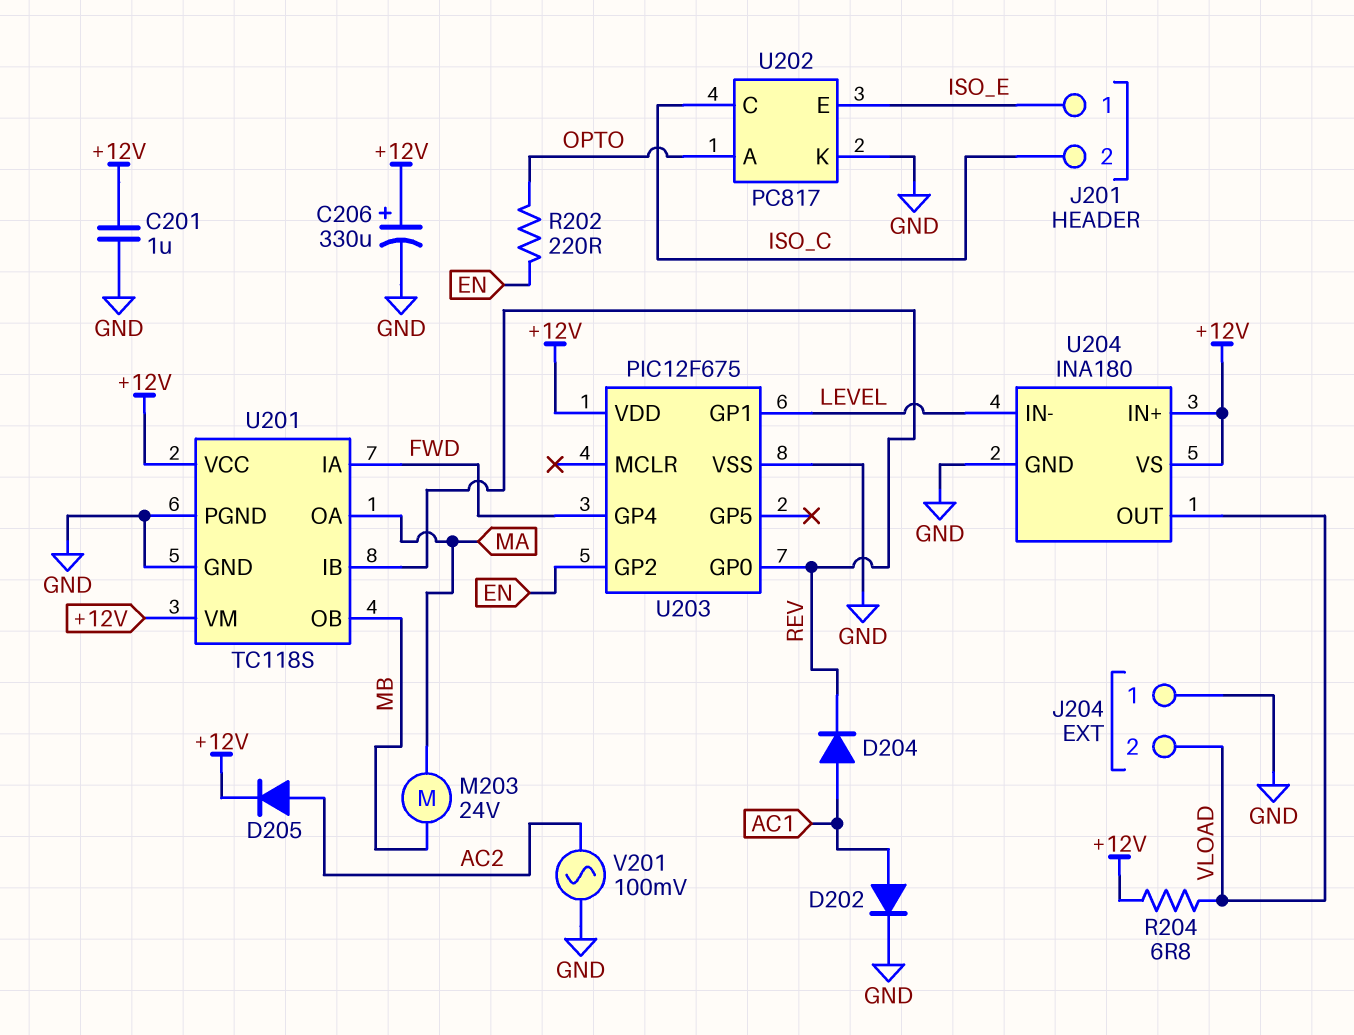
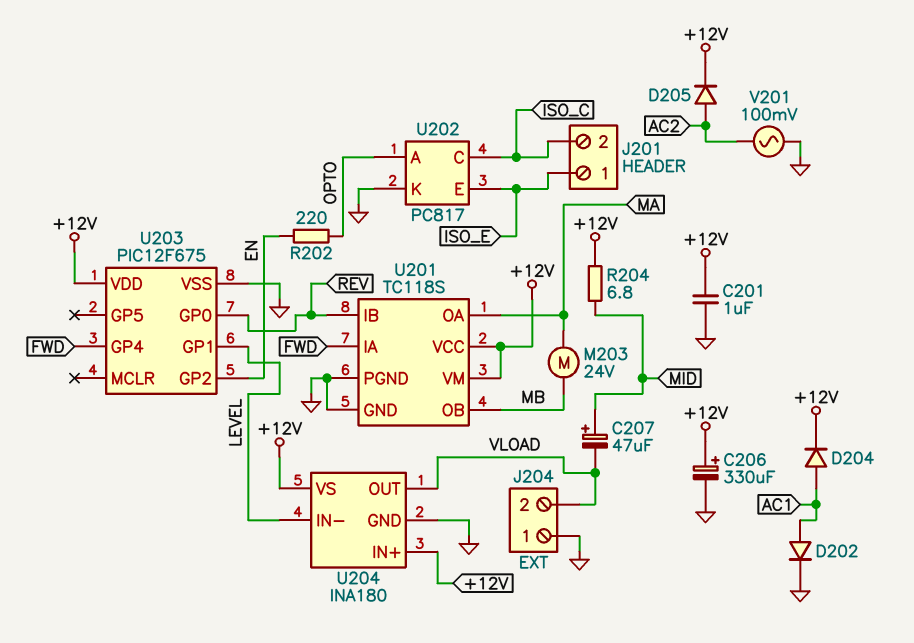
C207: none -> 47uF (plus MID, minus VLOAD)
D204: diode (A AC1, K REV) -> diode (A AC1, K +12V)
R204: 6.8 (+12V, VLOAD) -> 6.8 (+12V, MID)

